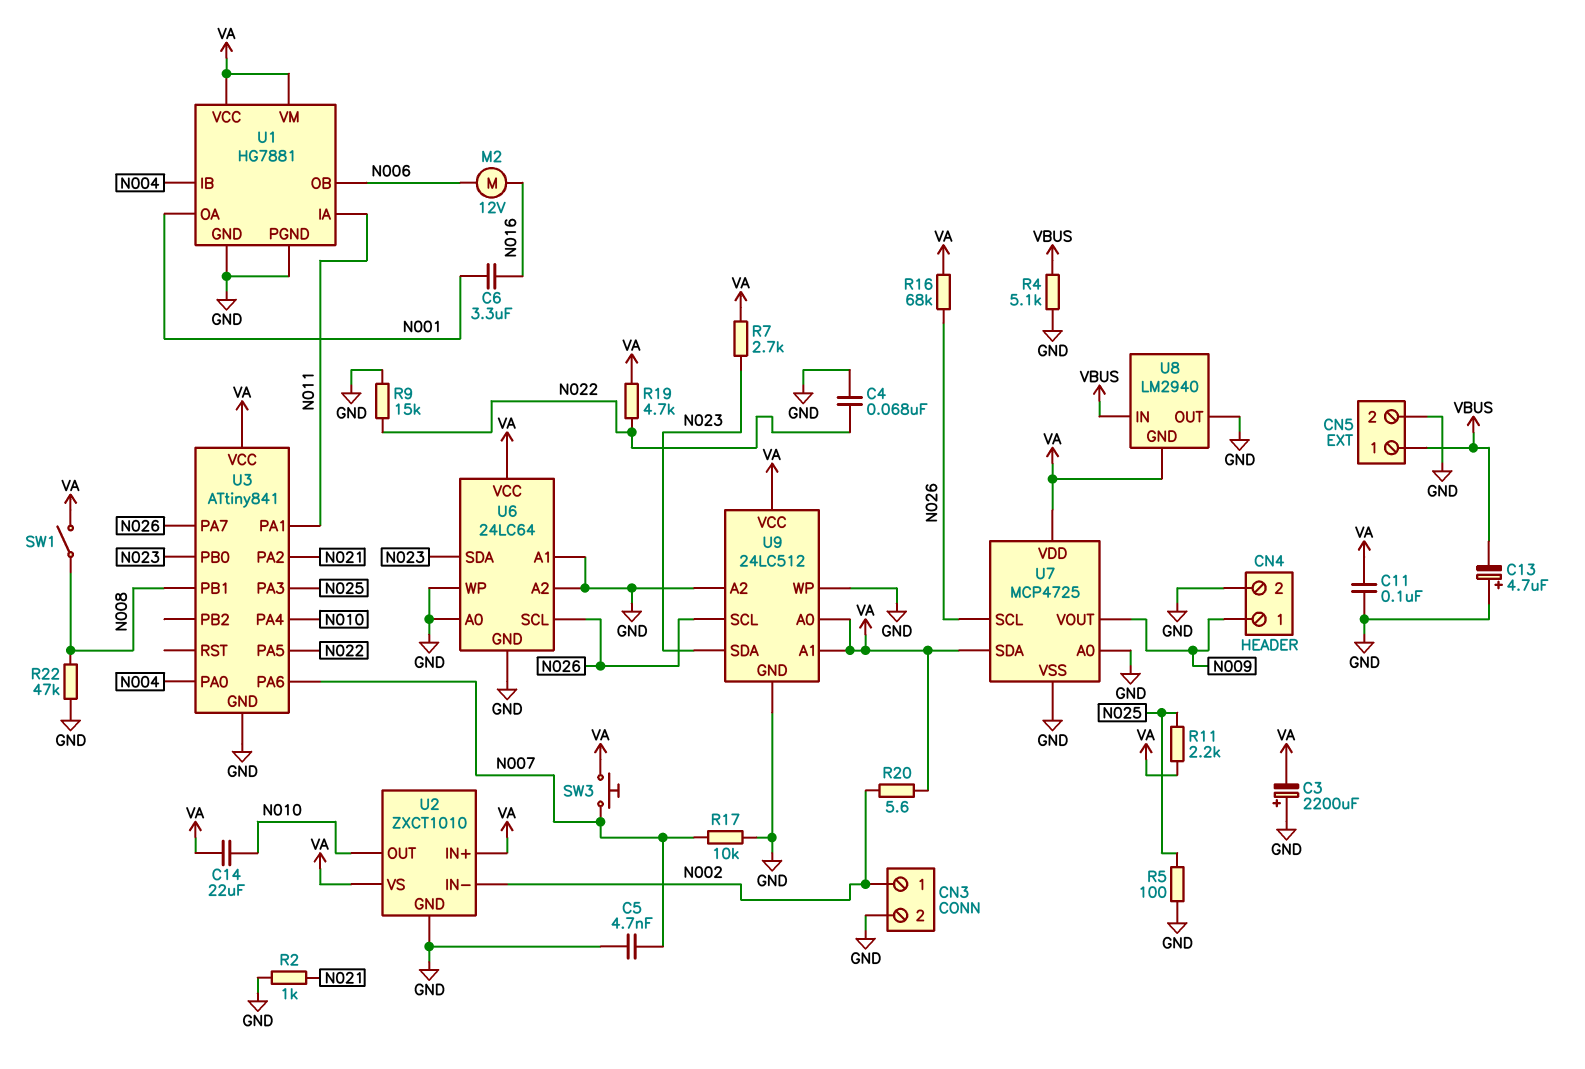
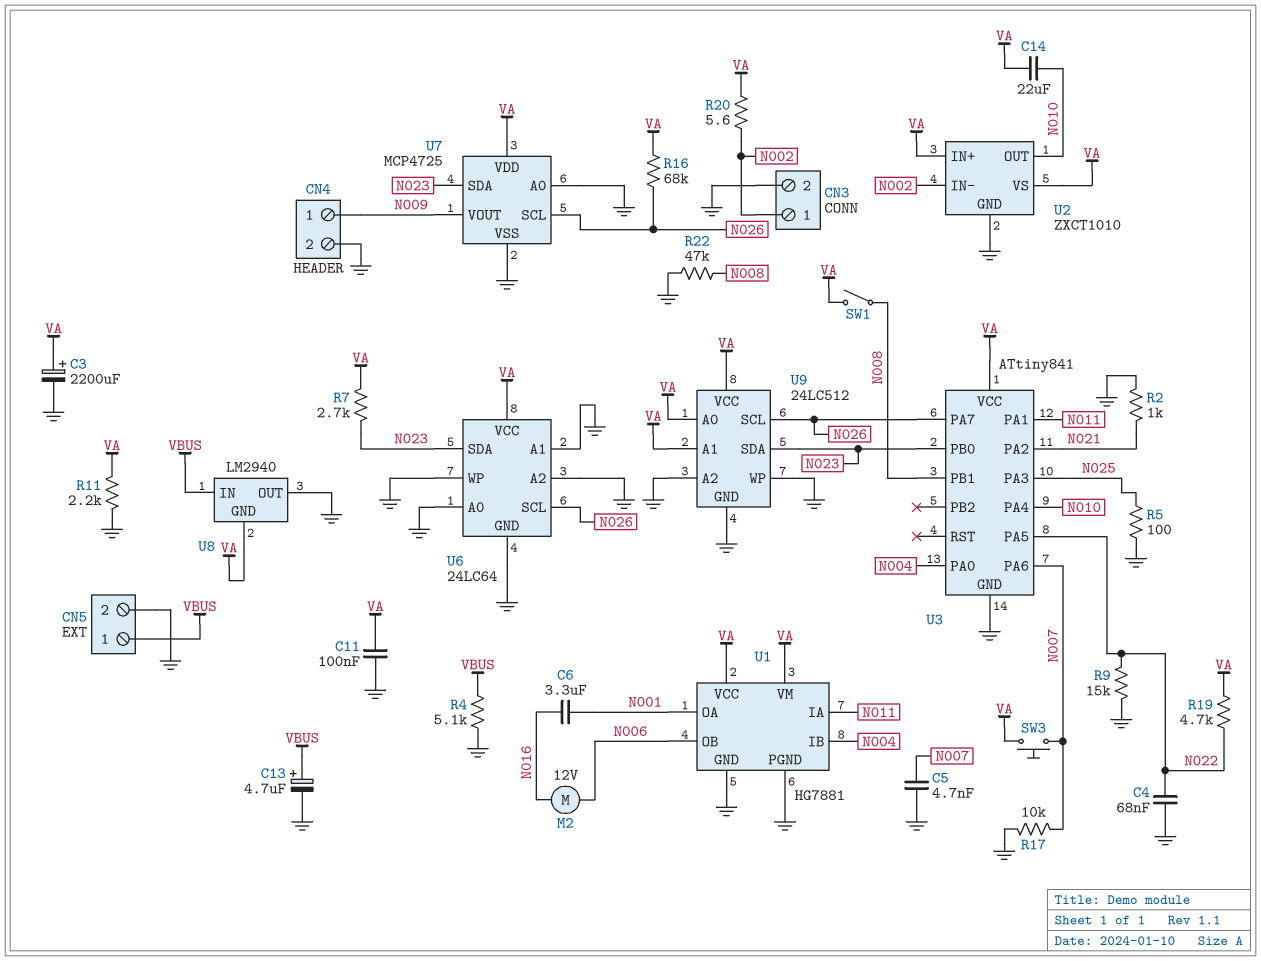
C3: 2200uF (plus GND, minus VA) -> 2200uF (plus VA, minus GND)
C13: 4.7uF (plus GND, minus VBUS) -> 4.7uF (plus VBUS, minus GND)
R11: 2.2k (N025, VA) -> 2.2k (GND, VA)
U7 pin SDA: VA -> N023

